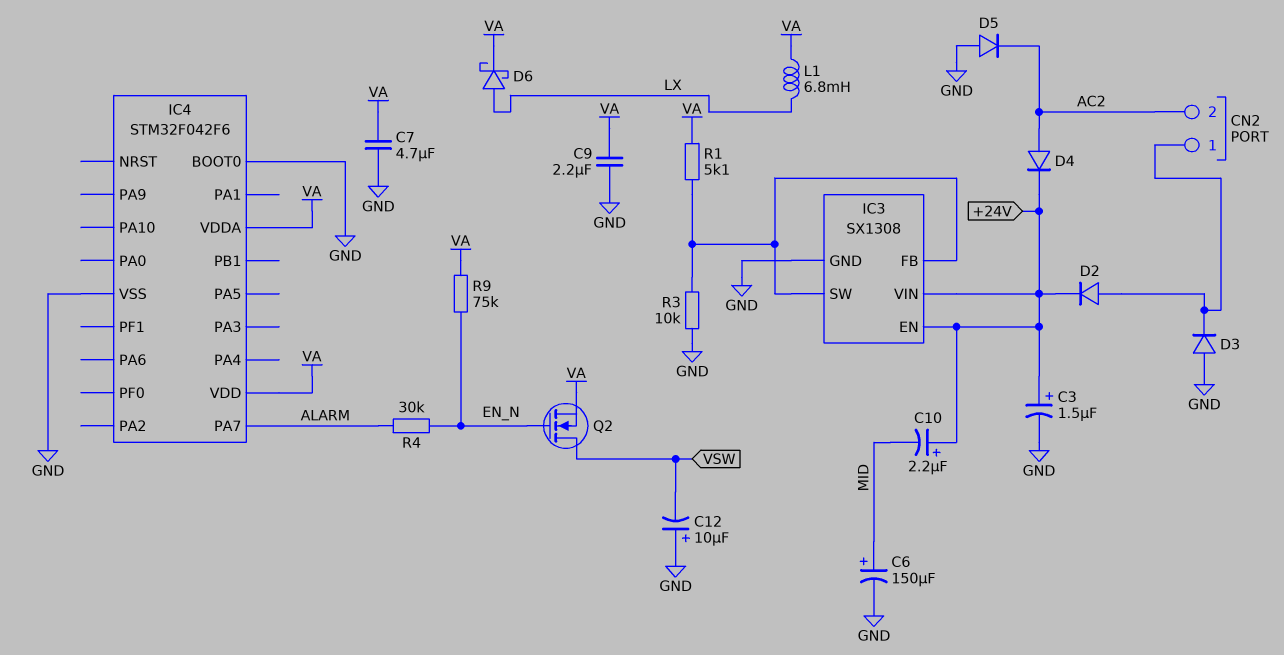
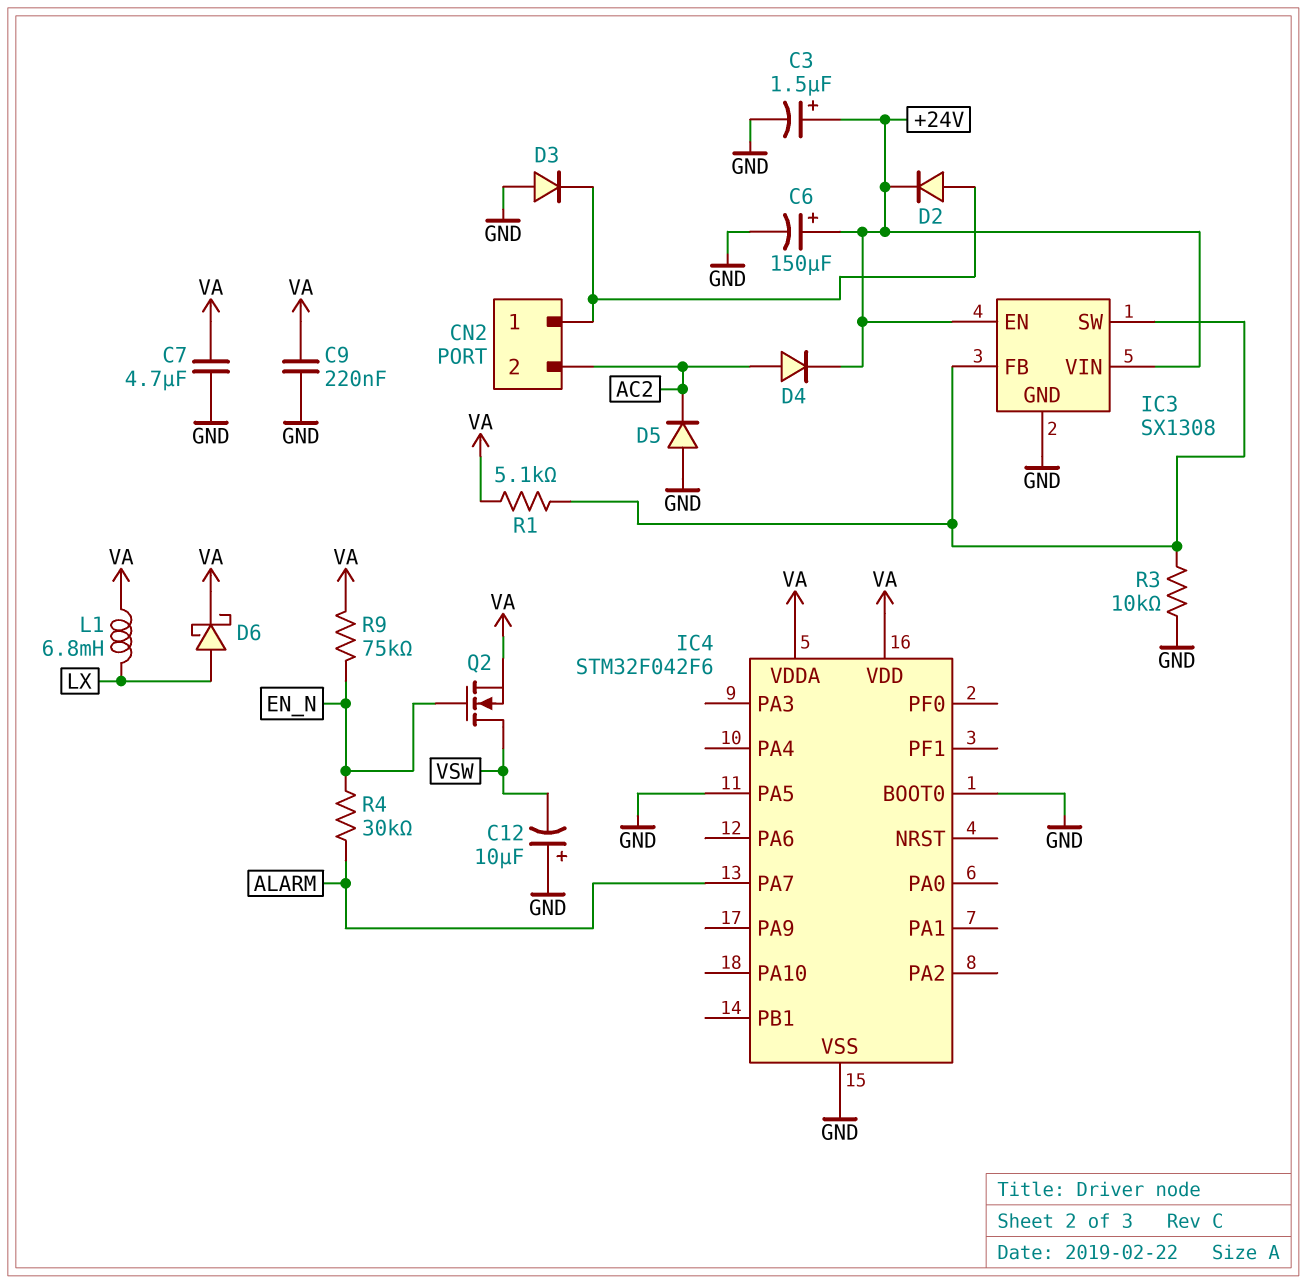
C6: 150uF (plus MID, minus GND) -> 150uF (plus +24V, minus GND)
C9: 2.2uF (GND, VA) -> 220nF (GND, VA)
C10: 2.2uF (plus +24V, minus MID) -> none
IC4 pin PA5: none -> GND

